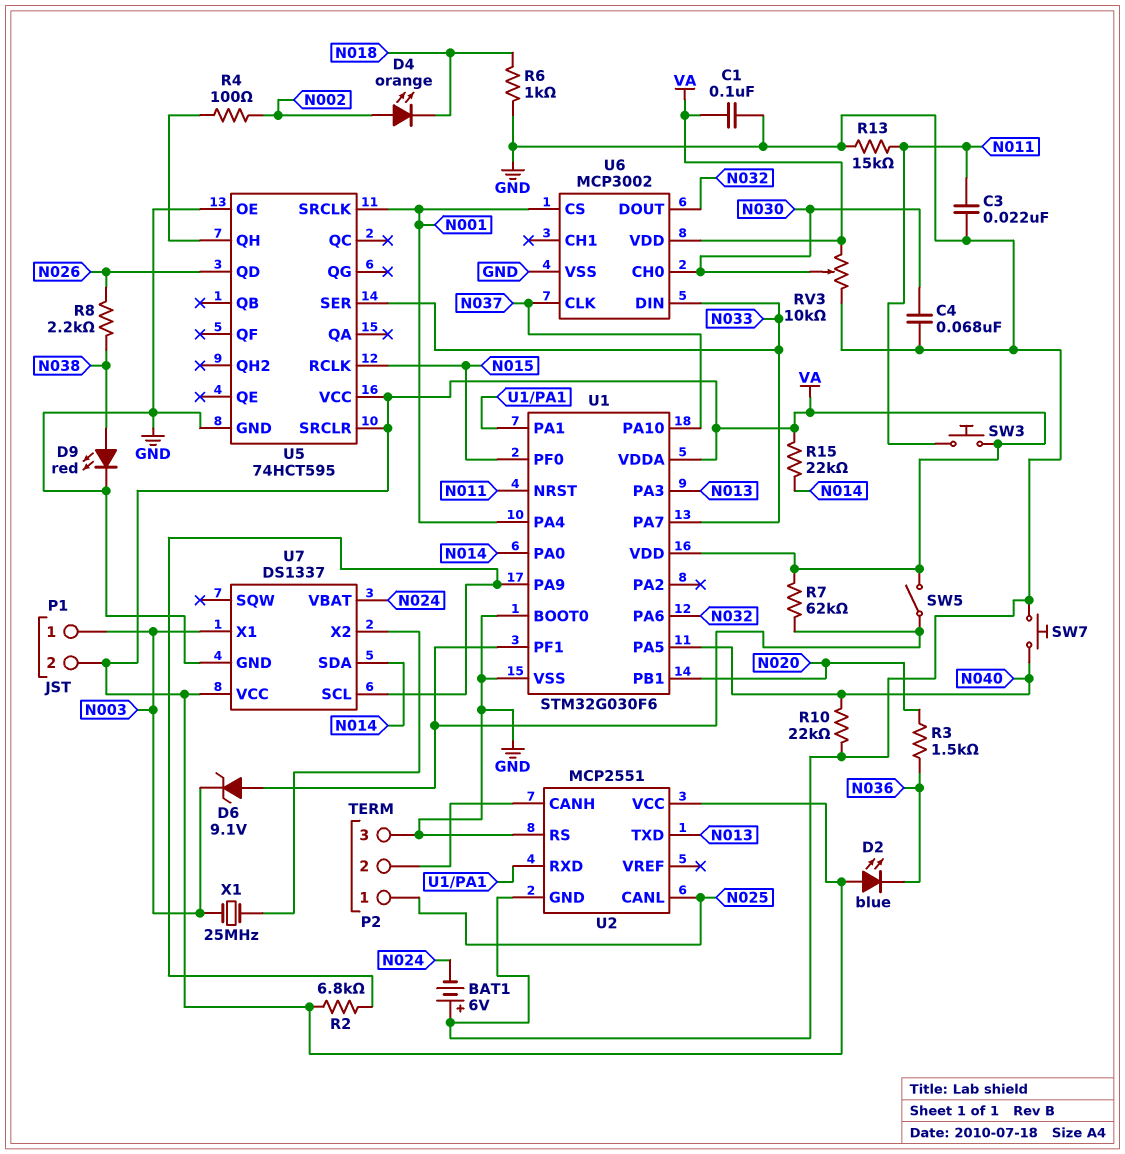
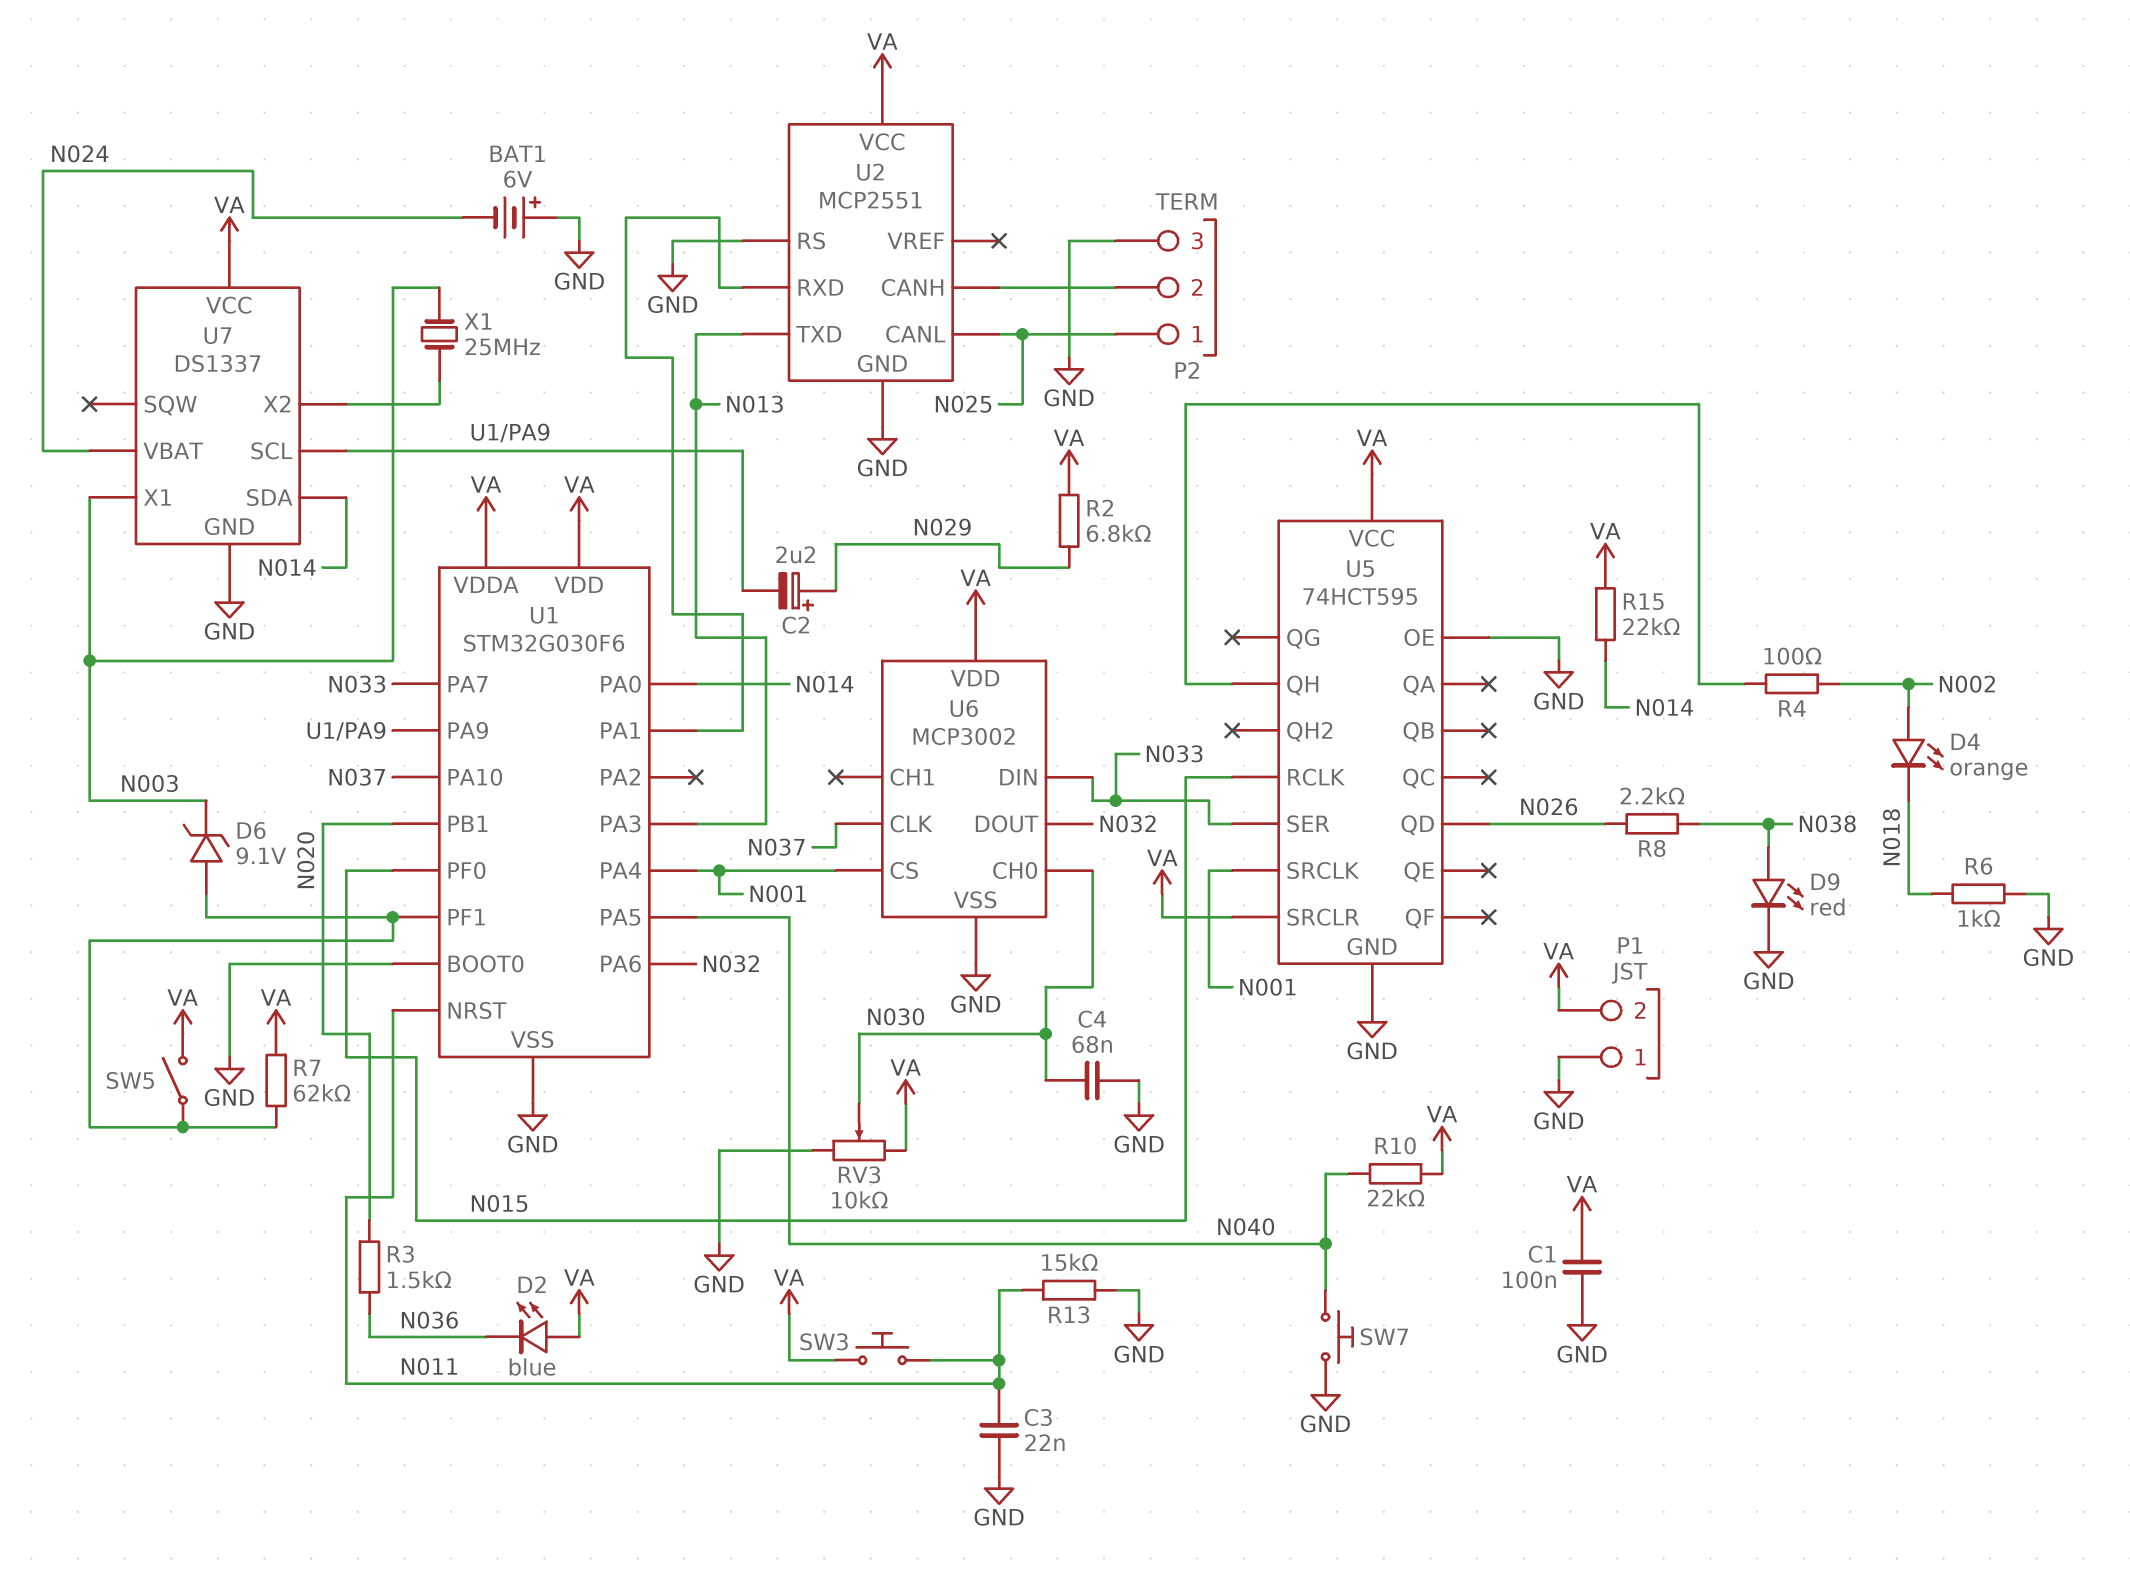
C2: none -> 2.2uF (plus N029, minus U1/PA9)
P1 pin 1: N003 -> GND
R2: 6.8k (U1/PA9, VA) -> 6.8k (N029, VA)
R10: 22k (GND, N040) -> 22k (N040, VA)

